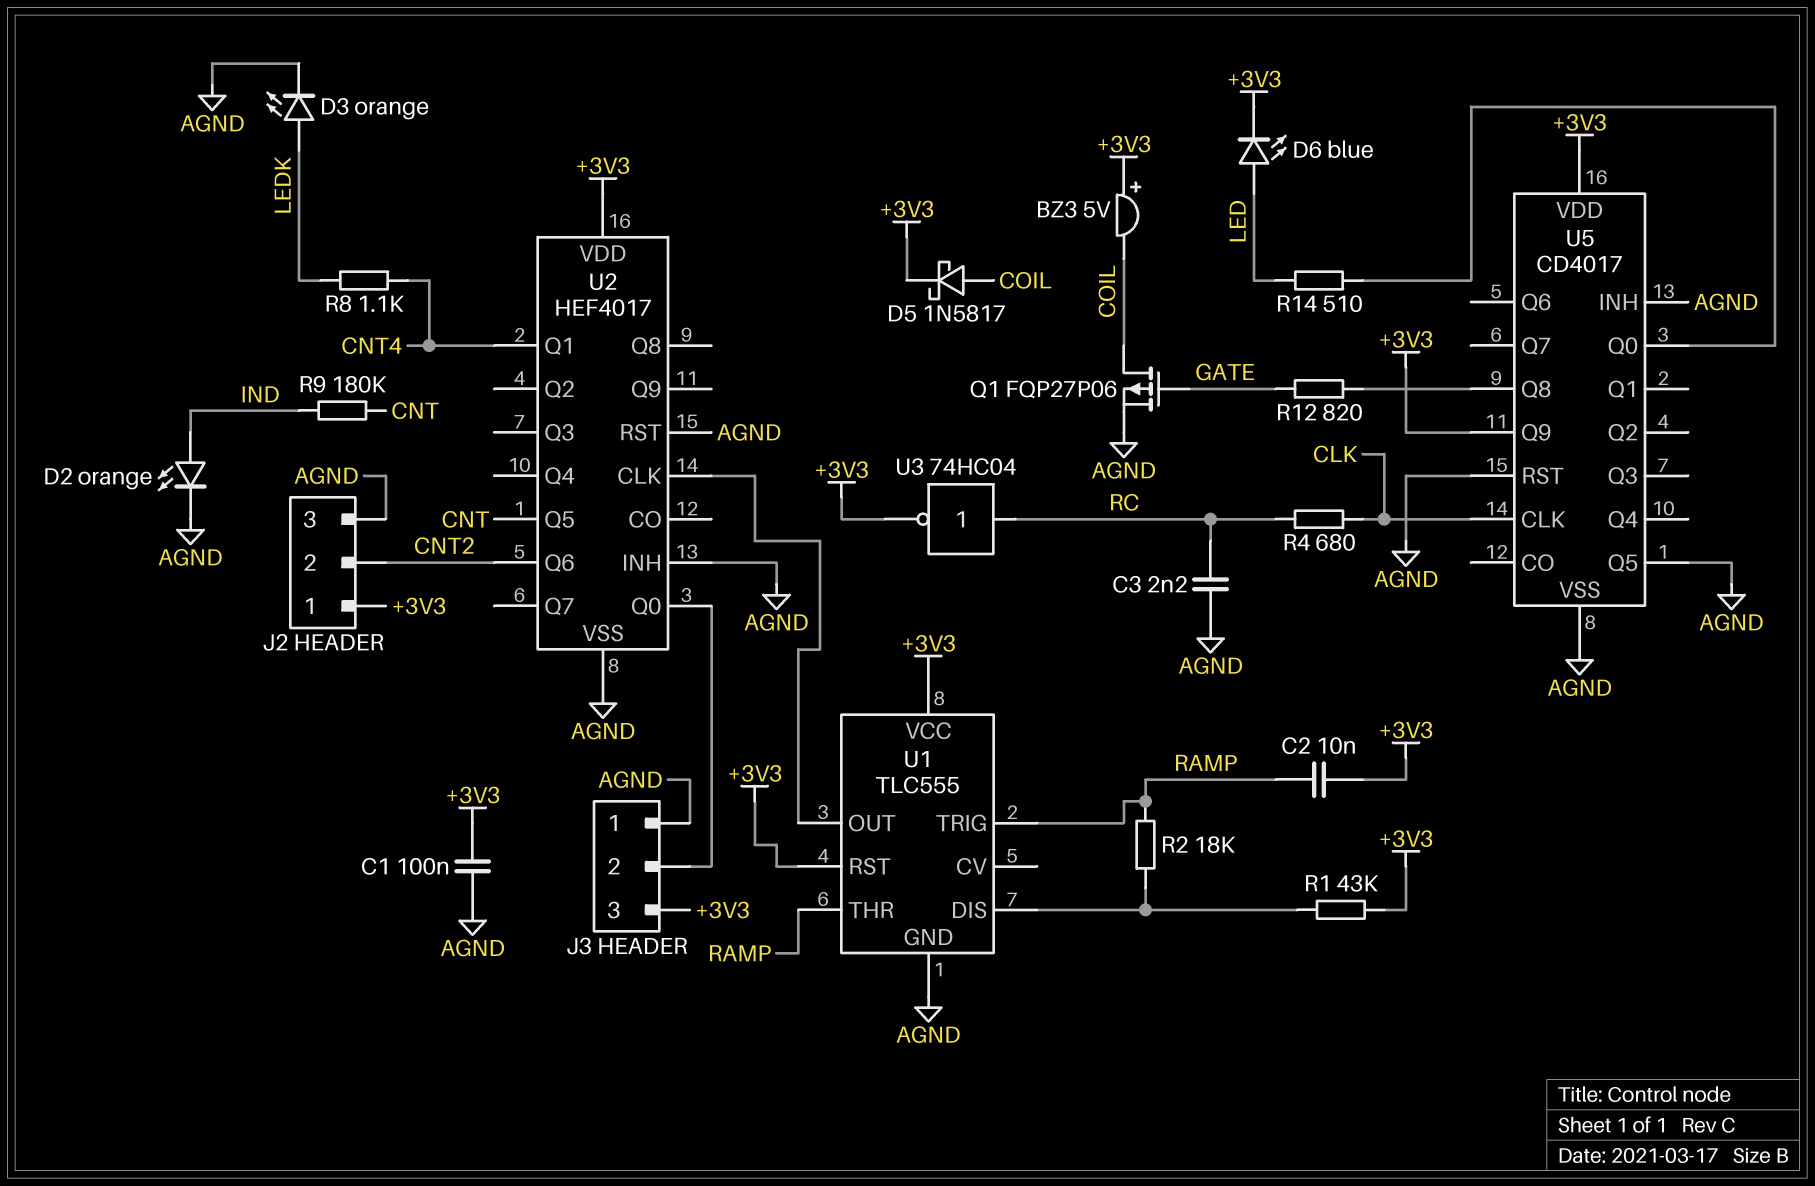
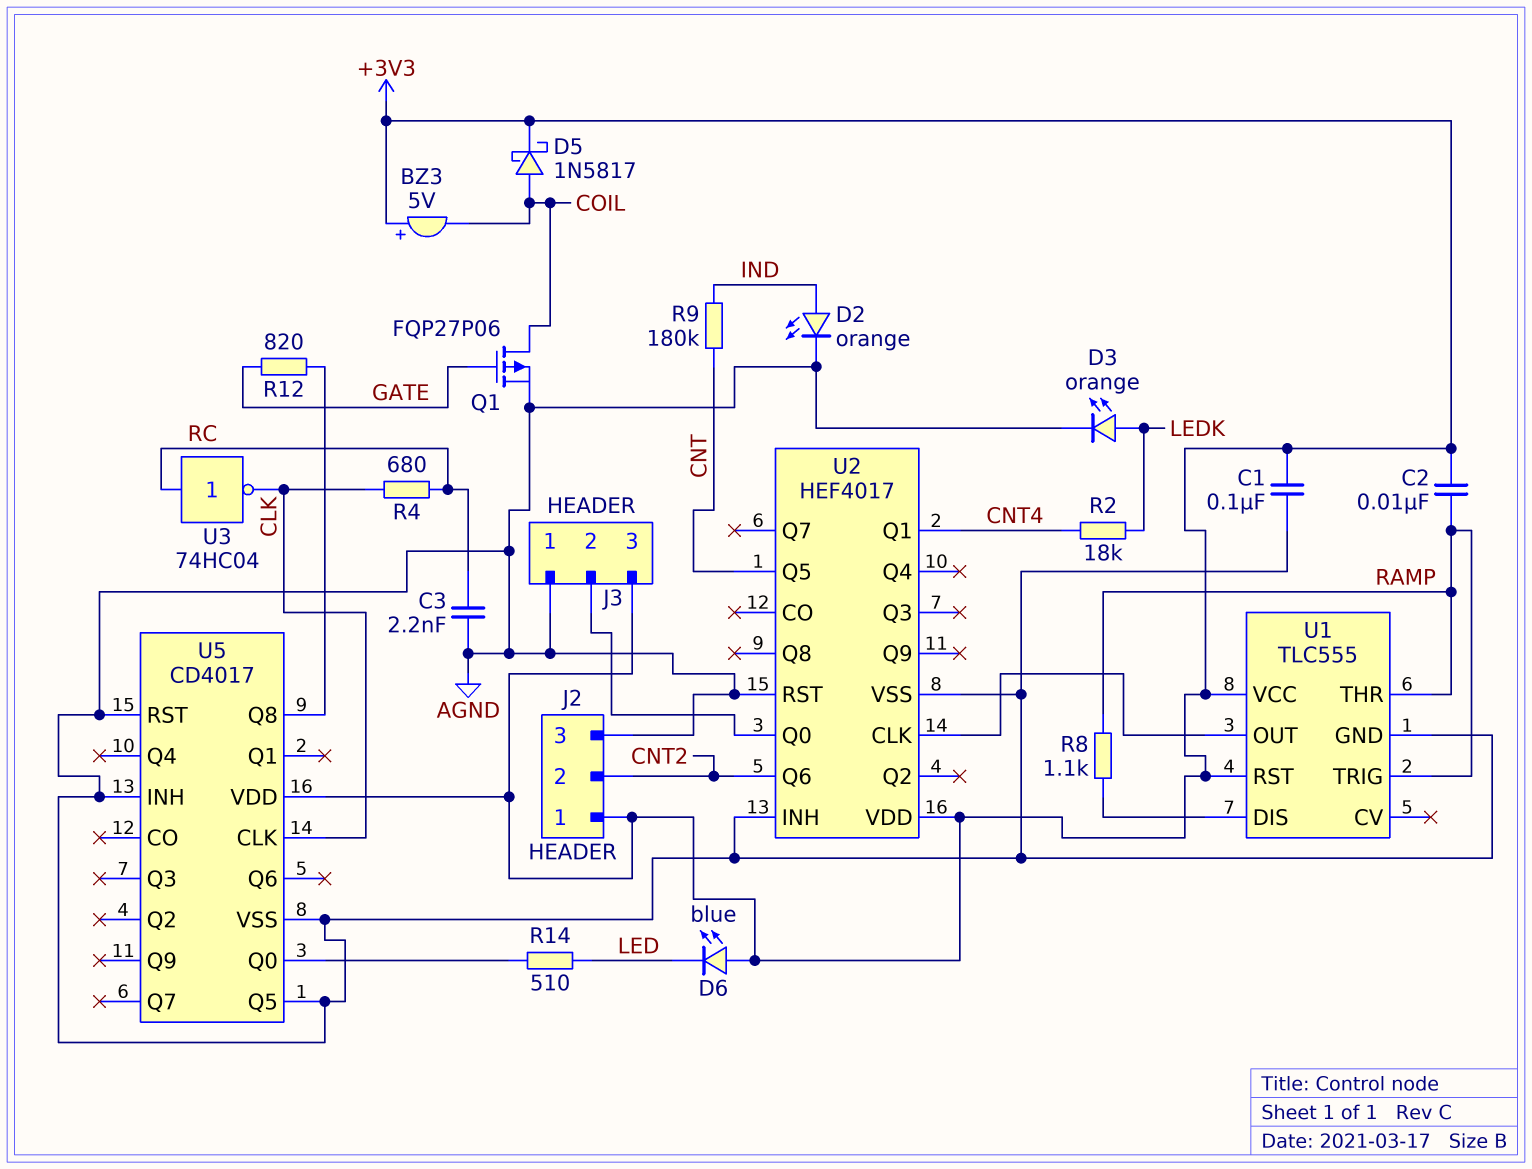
D6: LED blue (A LED, K +3V3) -> LED blue (A +3V3, K LED)
R1: 43k (+3V3, U1/DIS) -> none
R2: 18k (RAMP, U1/DIS) -> 18k (CNT4, LEDK)
R8: 1.1k (CNT4, LEDK) -> 1.1k (RAMP, U1/DIS)
U3: NOT 74HC04 (in RC, out +3V3) -> NOT 74HC04 (in RC, out CLK)
U5 pin Q9: +3V3 -> none

